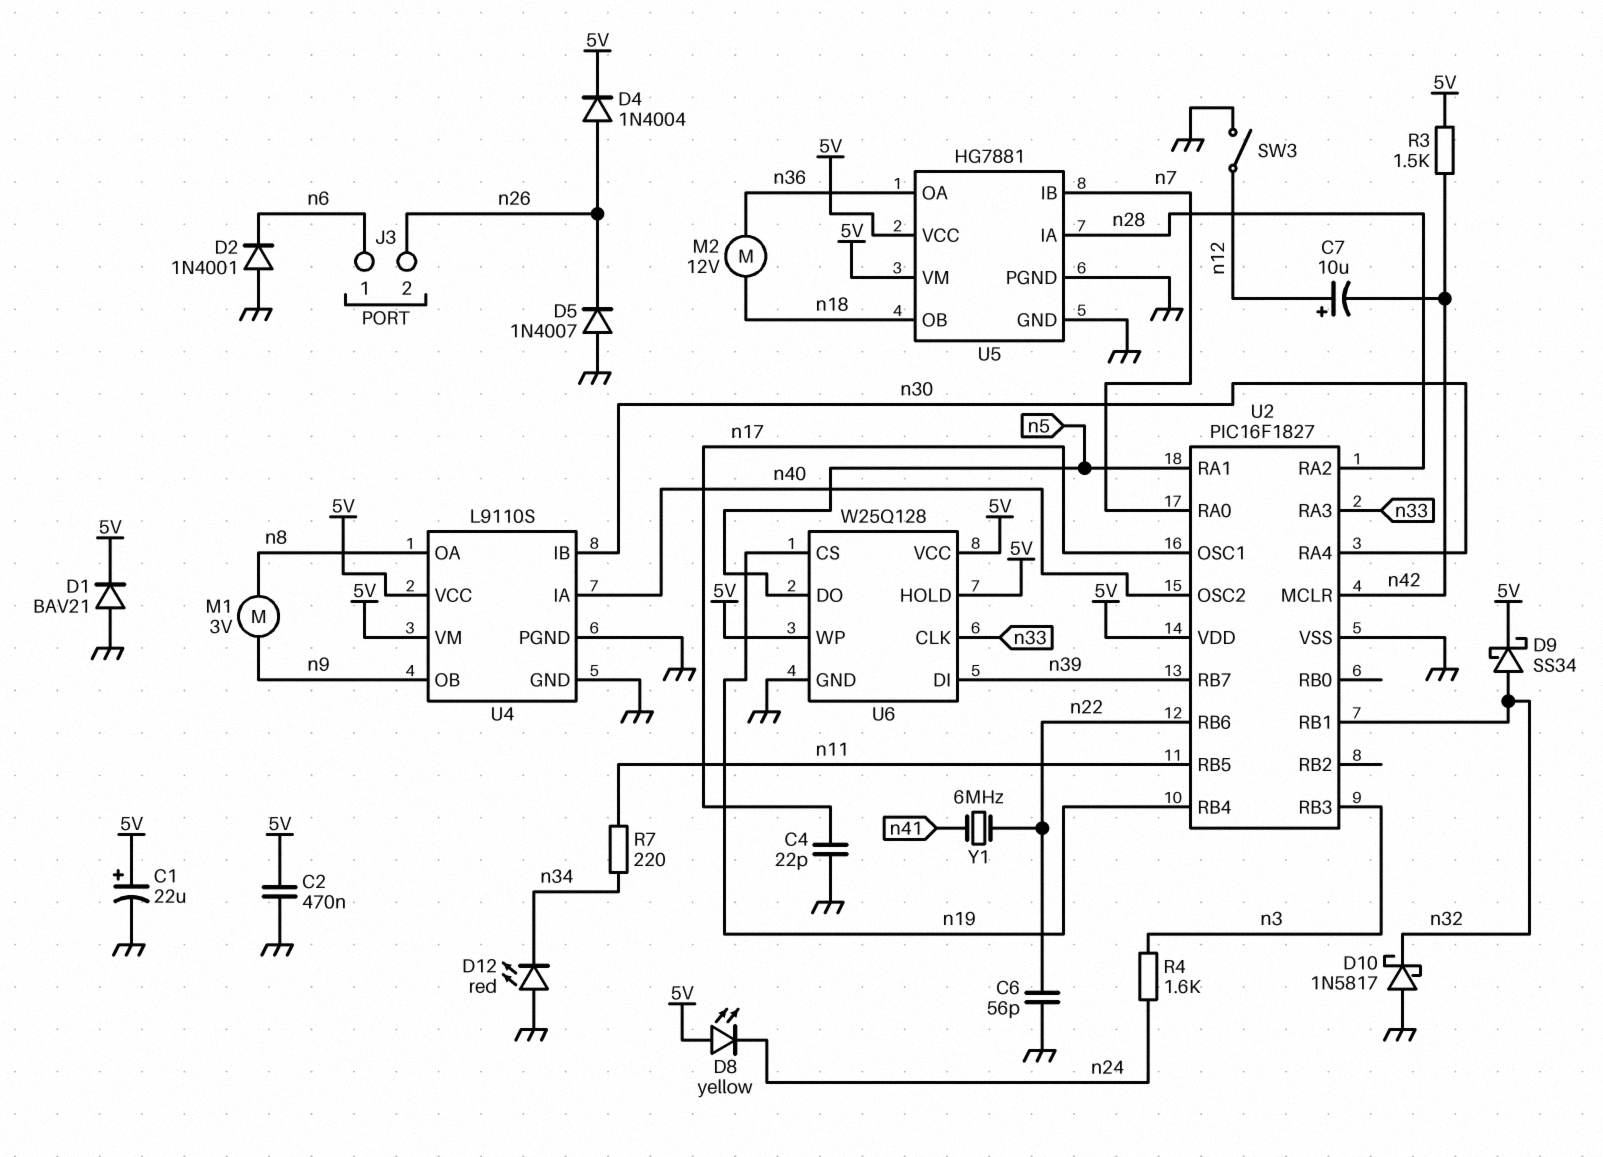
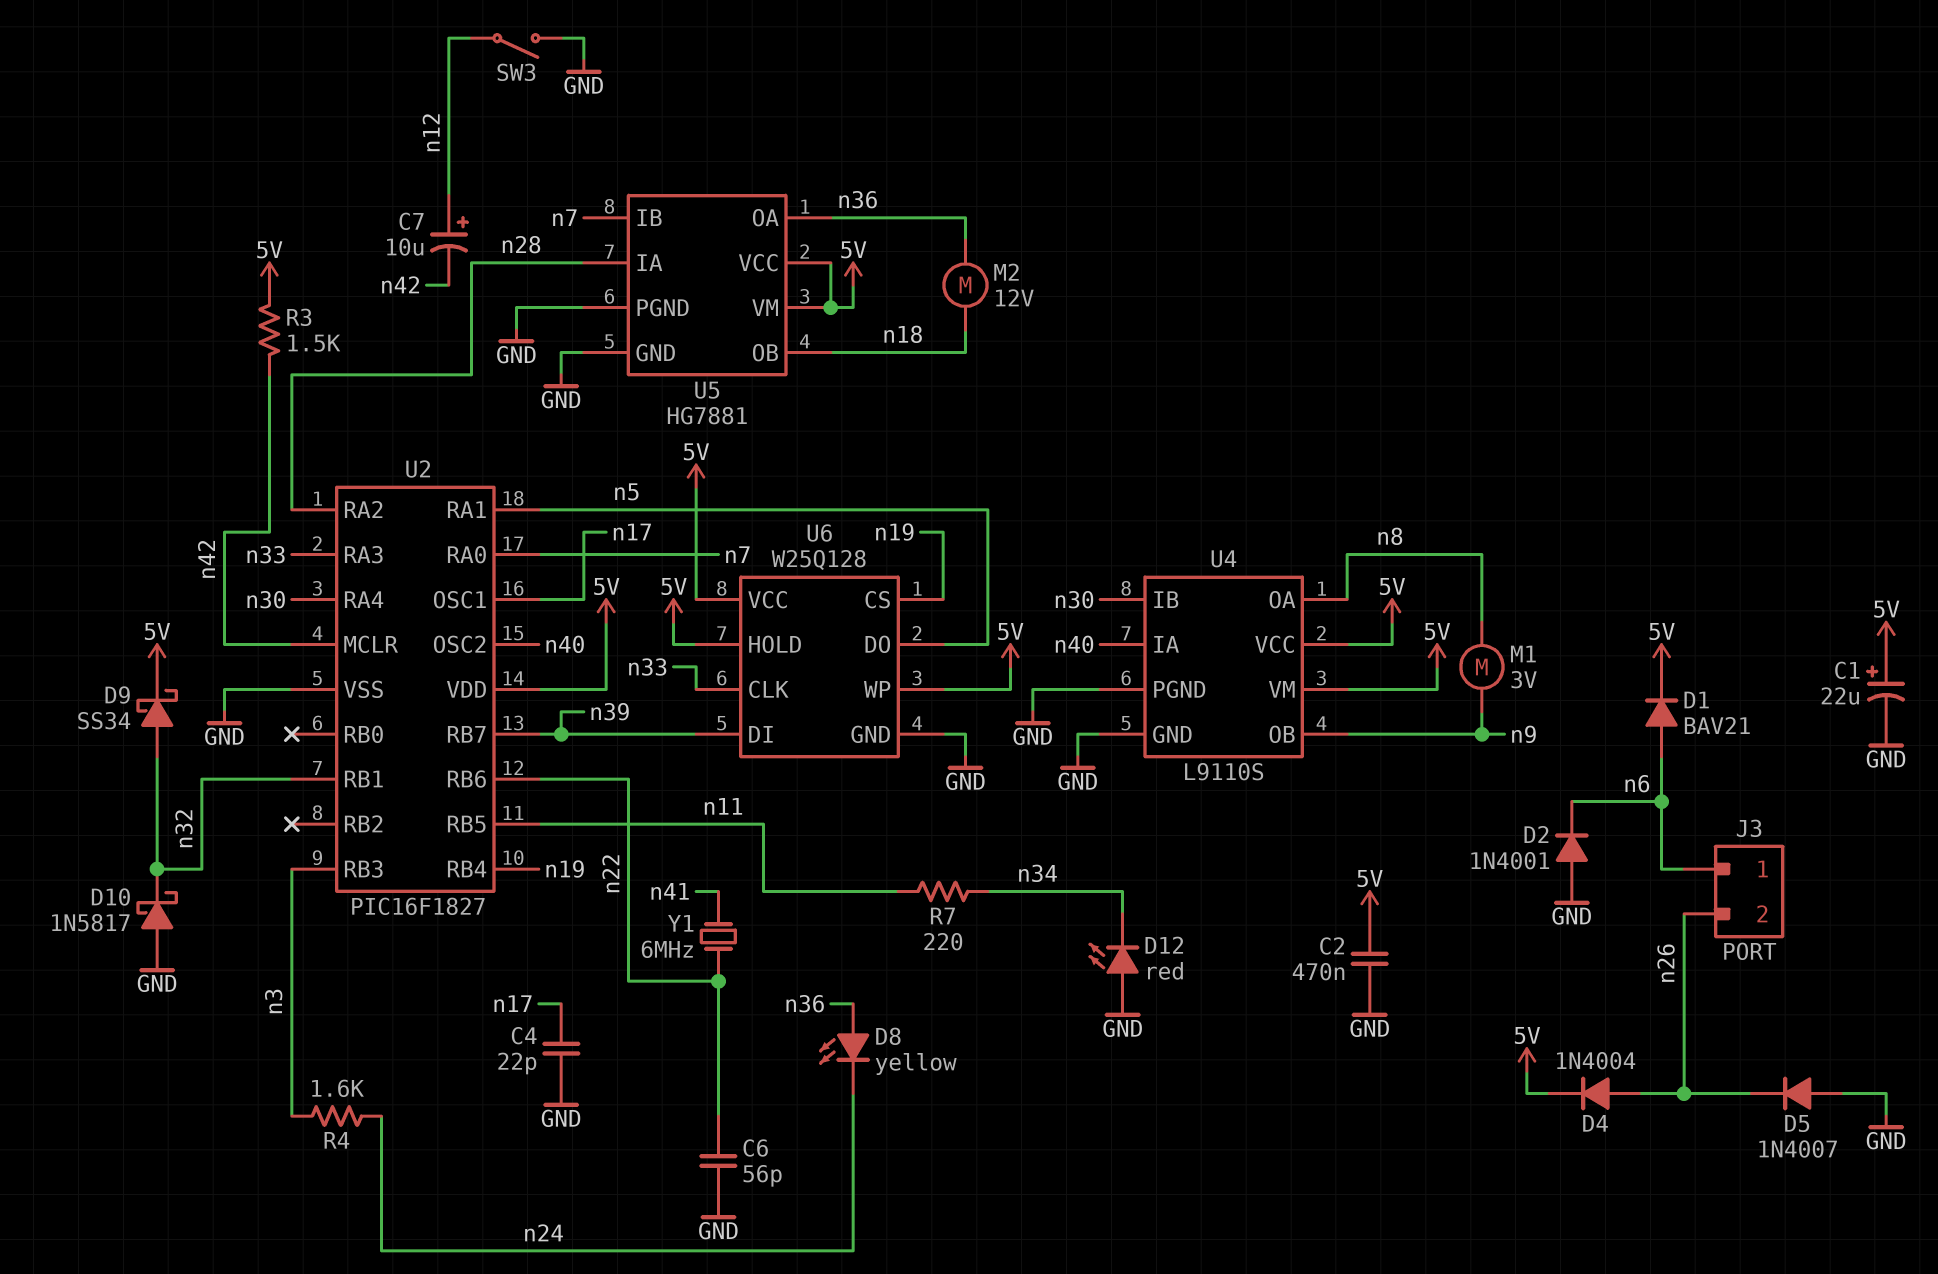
D1: diode BAV21 (A GND, K 5V) -> diode BAV21 (A n6, K 5V)
D8: LED yellow (A 5V, K n24) -> LED yellow (A n36, K n24)

